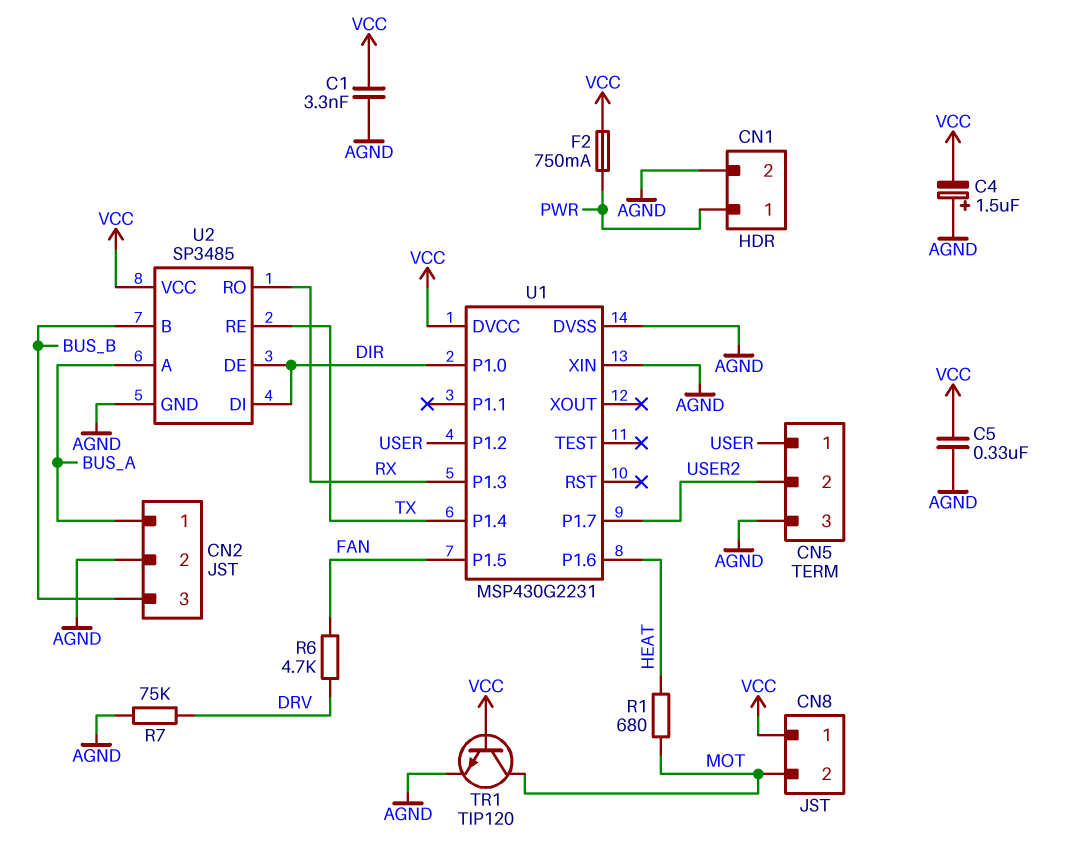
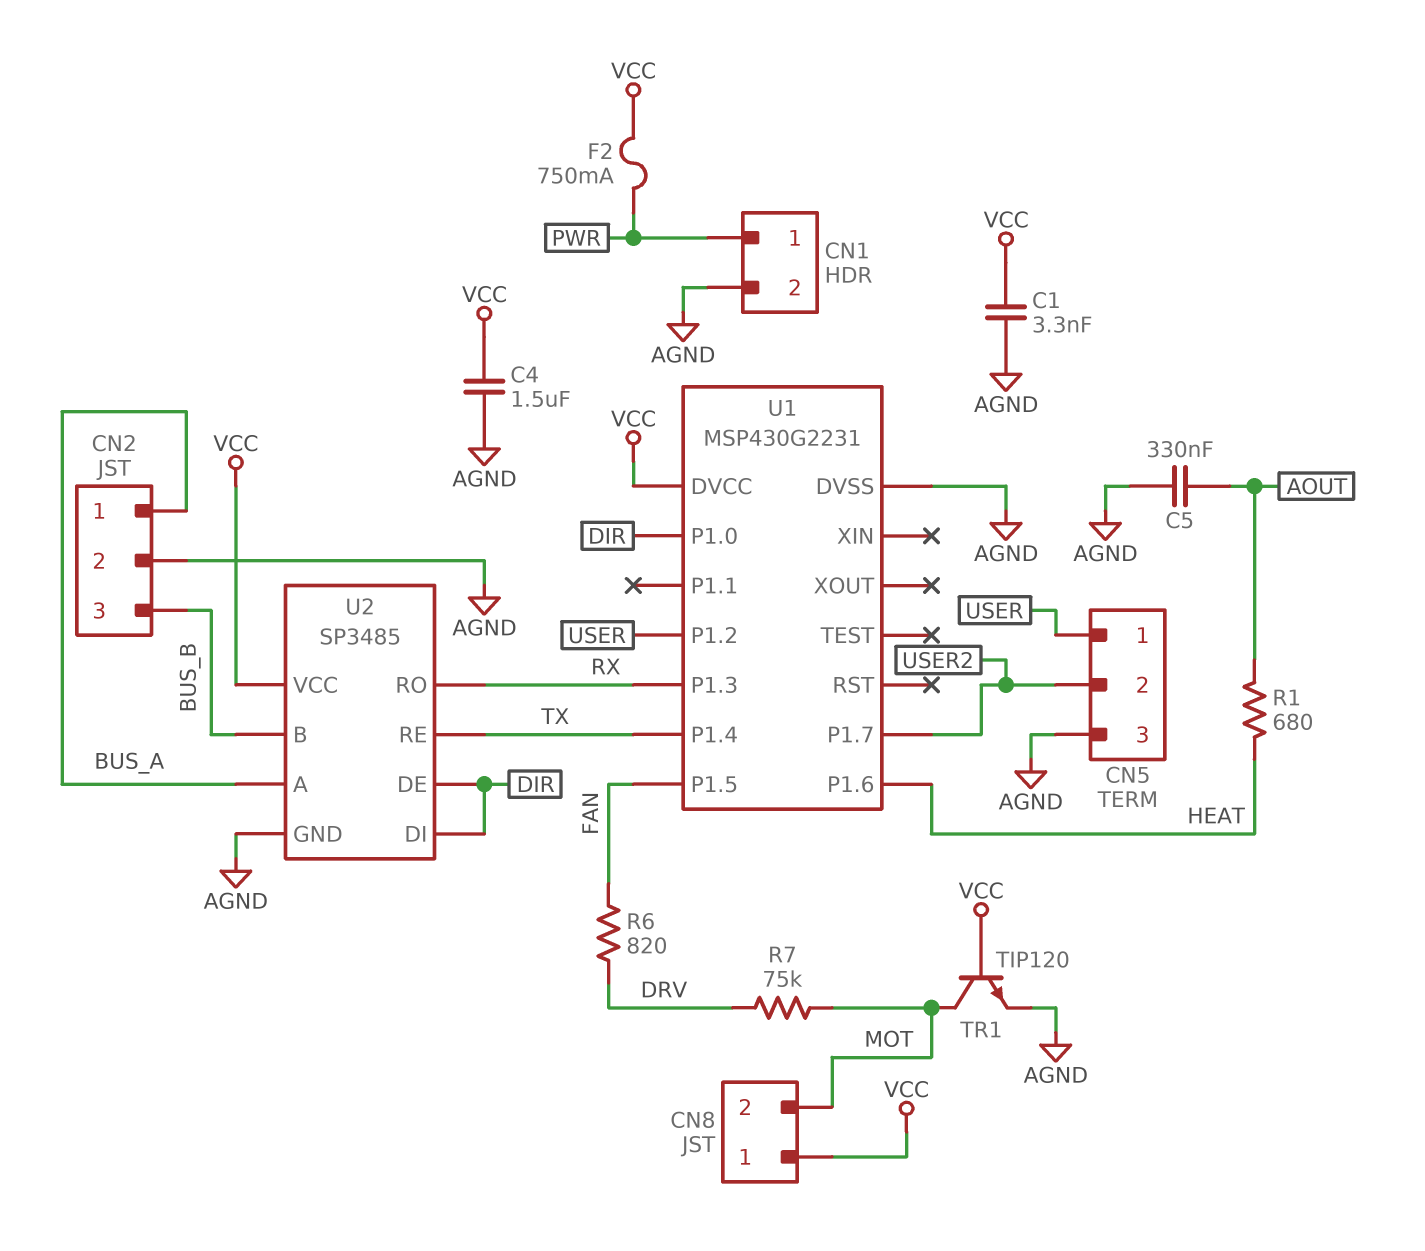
C4: 1.5uF (plus AGND, minus VCC) -> 1.5uF (AGND, VCC)
C5: 330nF (AGND, VCC) -> 330nF (AGND, AOUT)
R1: 680 (HEAT, MOT) -> 680 (AOUT, HEAT)
R6: 4.7k (DRV, FAN) -> 820 (DRV, FAN)
R7: 75k (AGND, DRV) -> 75k (DRV, MOT)
U1 pin XIN: AGND -> none

